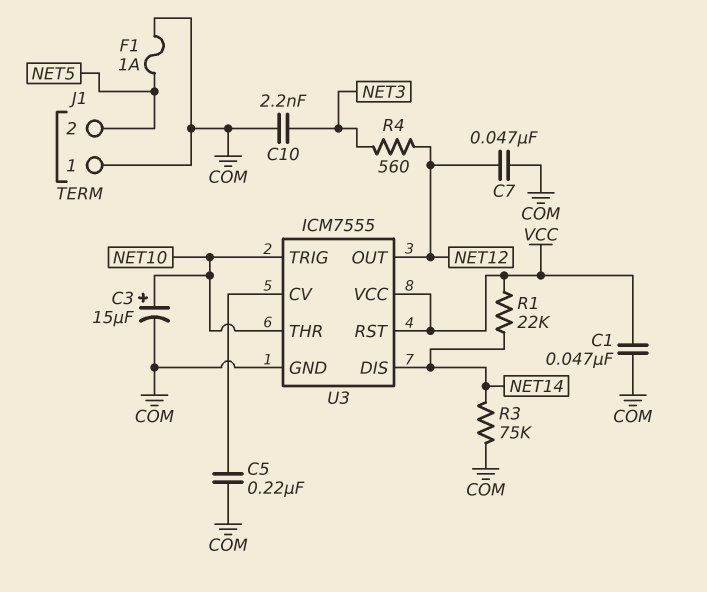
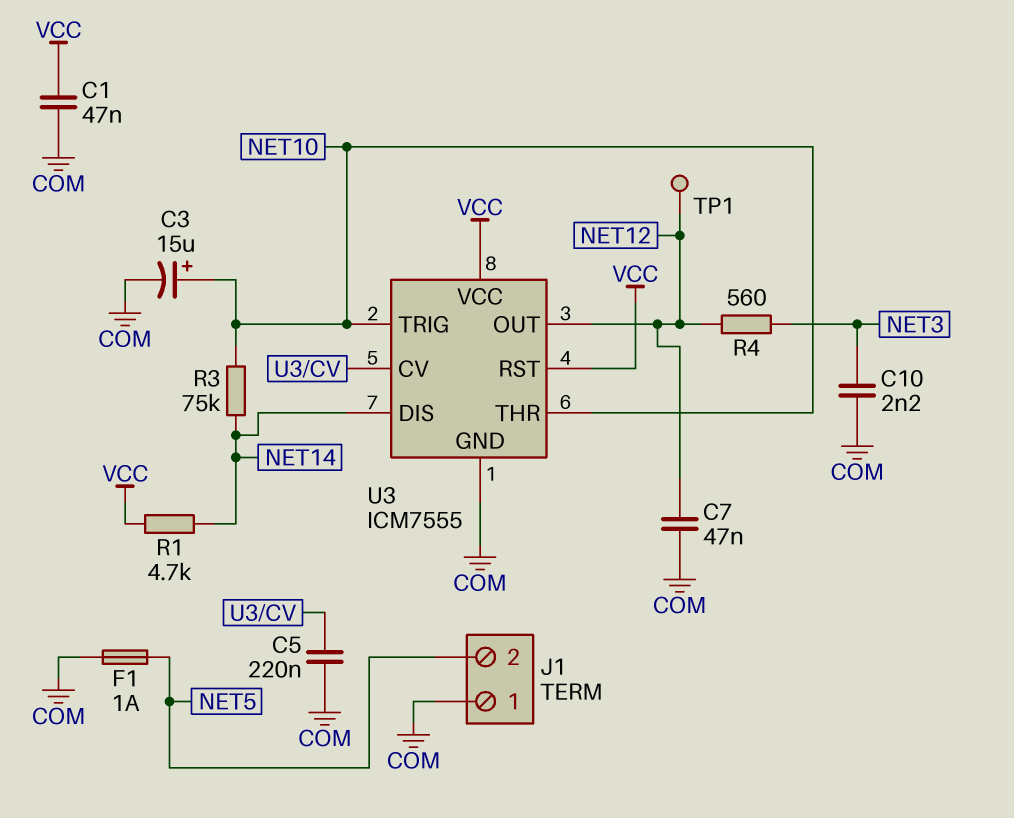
R1: 22k (NET14, VCC) -> 4.7k (NET14, VCC)
R3: 75k (COM, NET14) -> 75k (NET10, NET14)
TP1: none -> test point (NET12)

